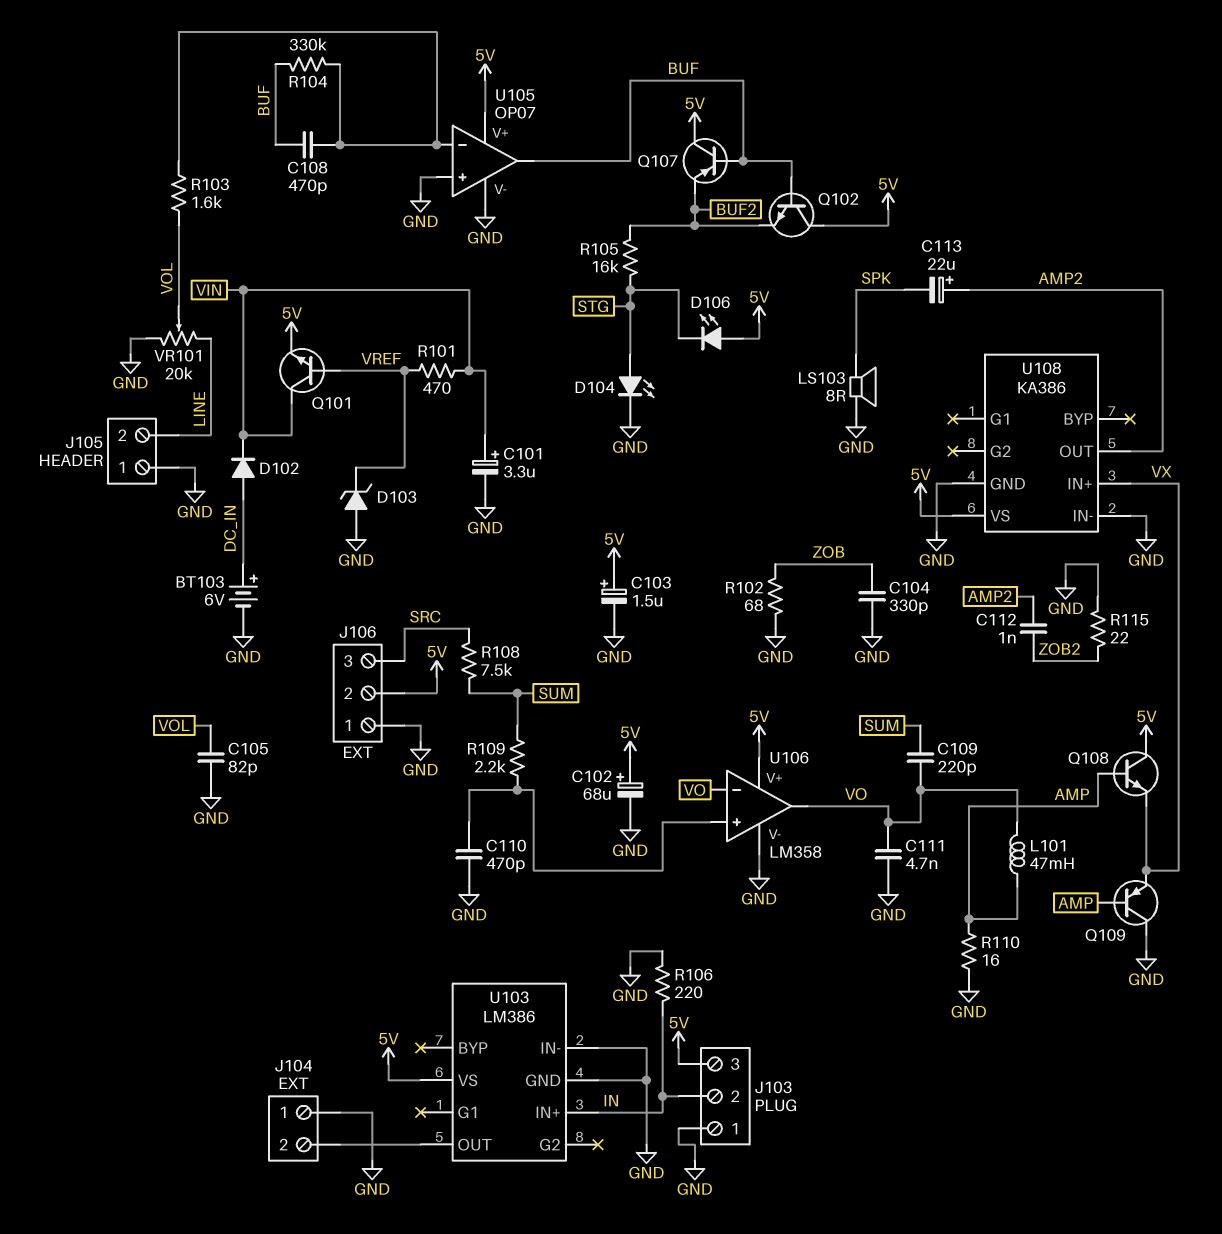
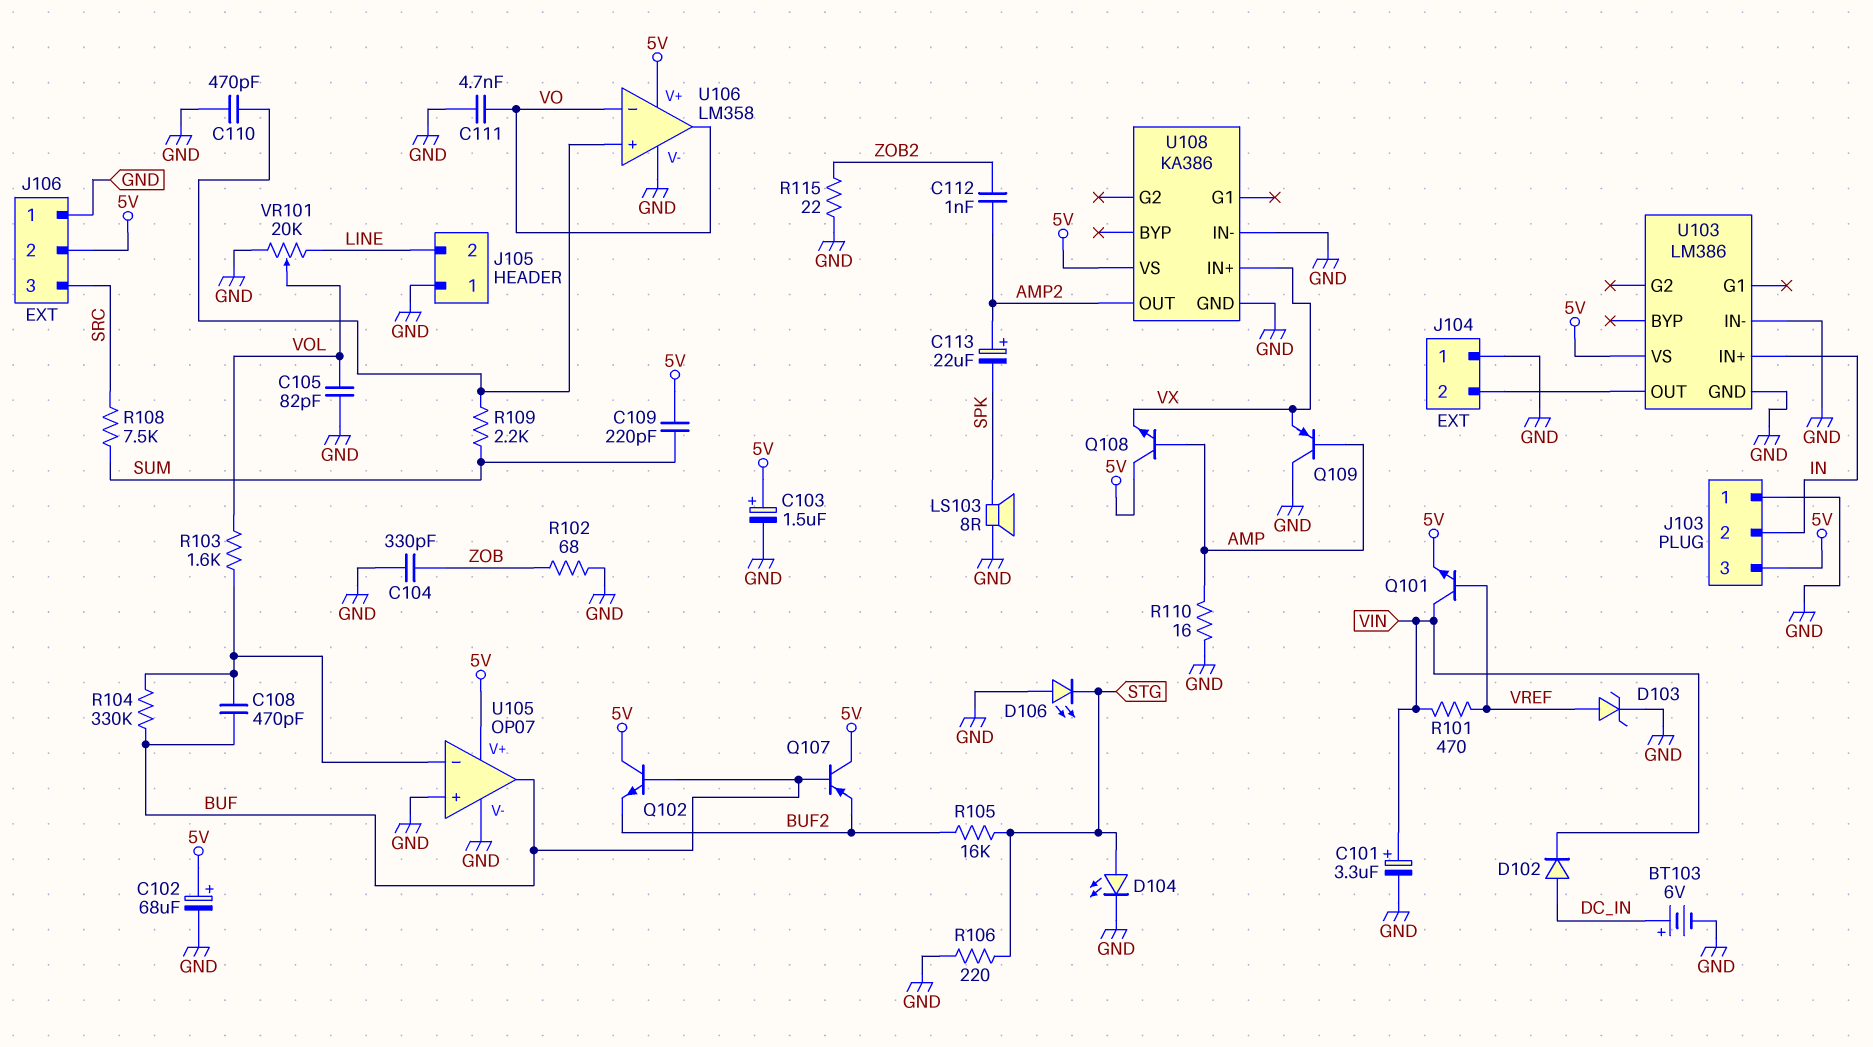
C109: 220pF (SUM, VO) -> 220pF (5V, SUM)
D103: zener (A GND, K VREF) -> zener (A VREF, K GND)
D106: LED (A 5V, K STG) -> LED (A GND, K STG)
L101: 47mH (AMP, VO) -> none
R106: 220 (GND, IN) -> 220 (GND, STG)

